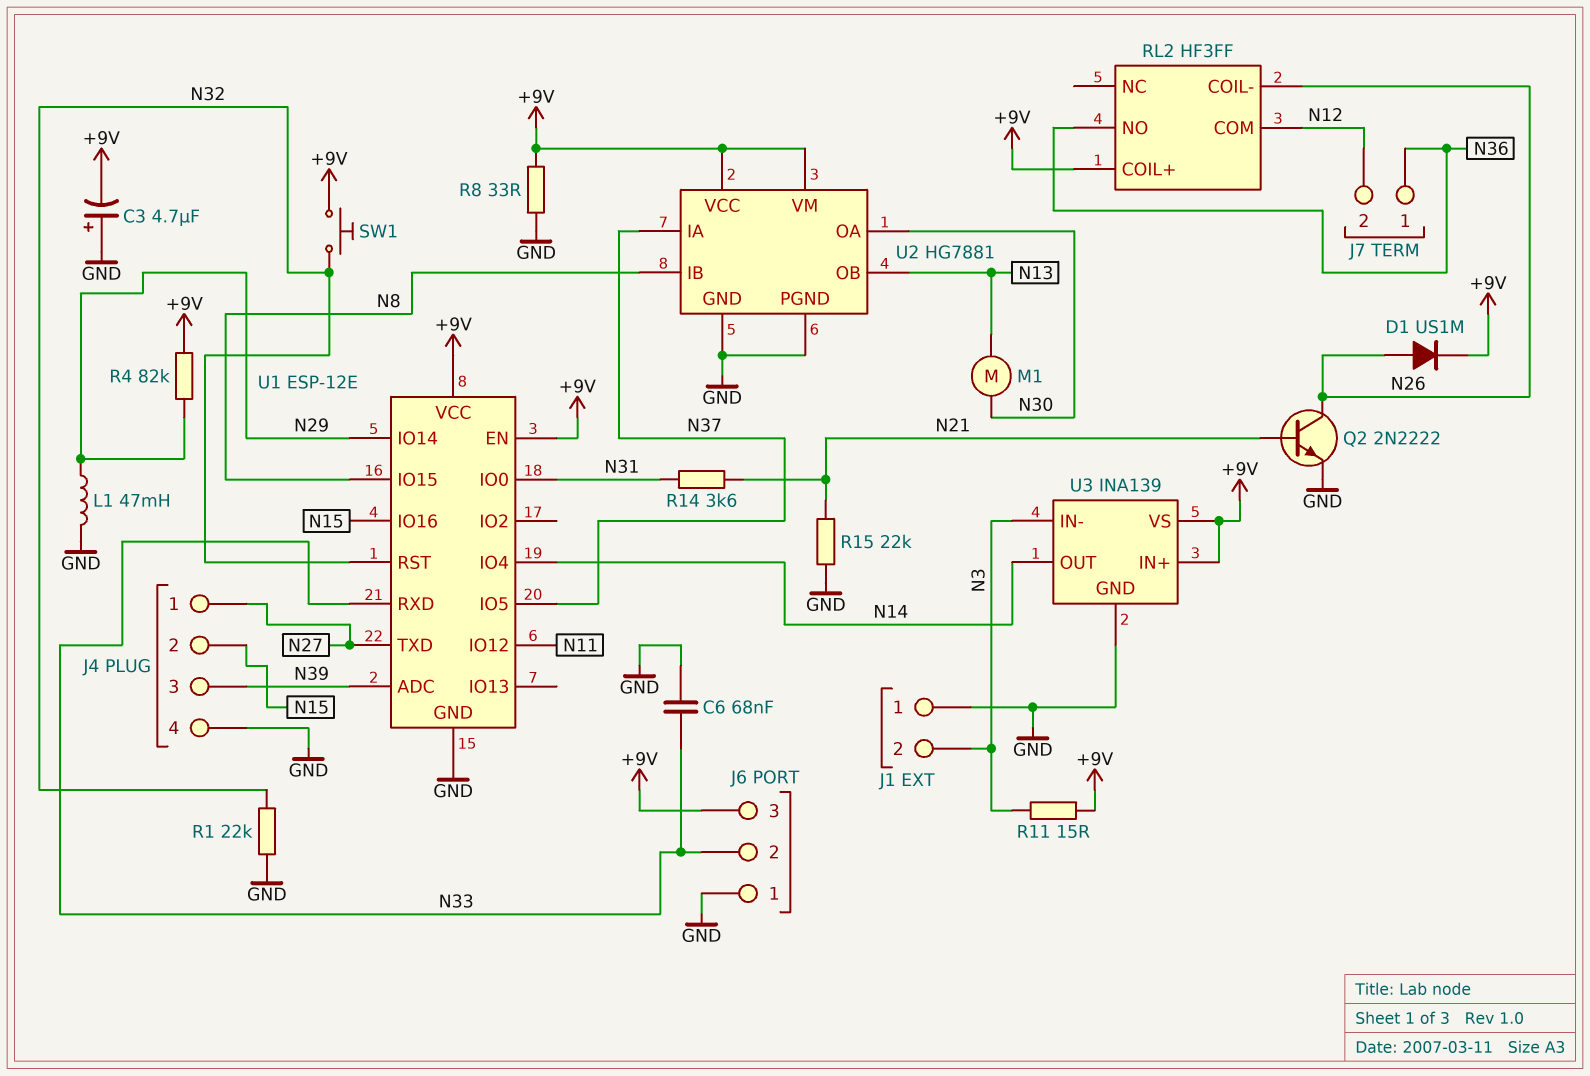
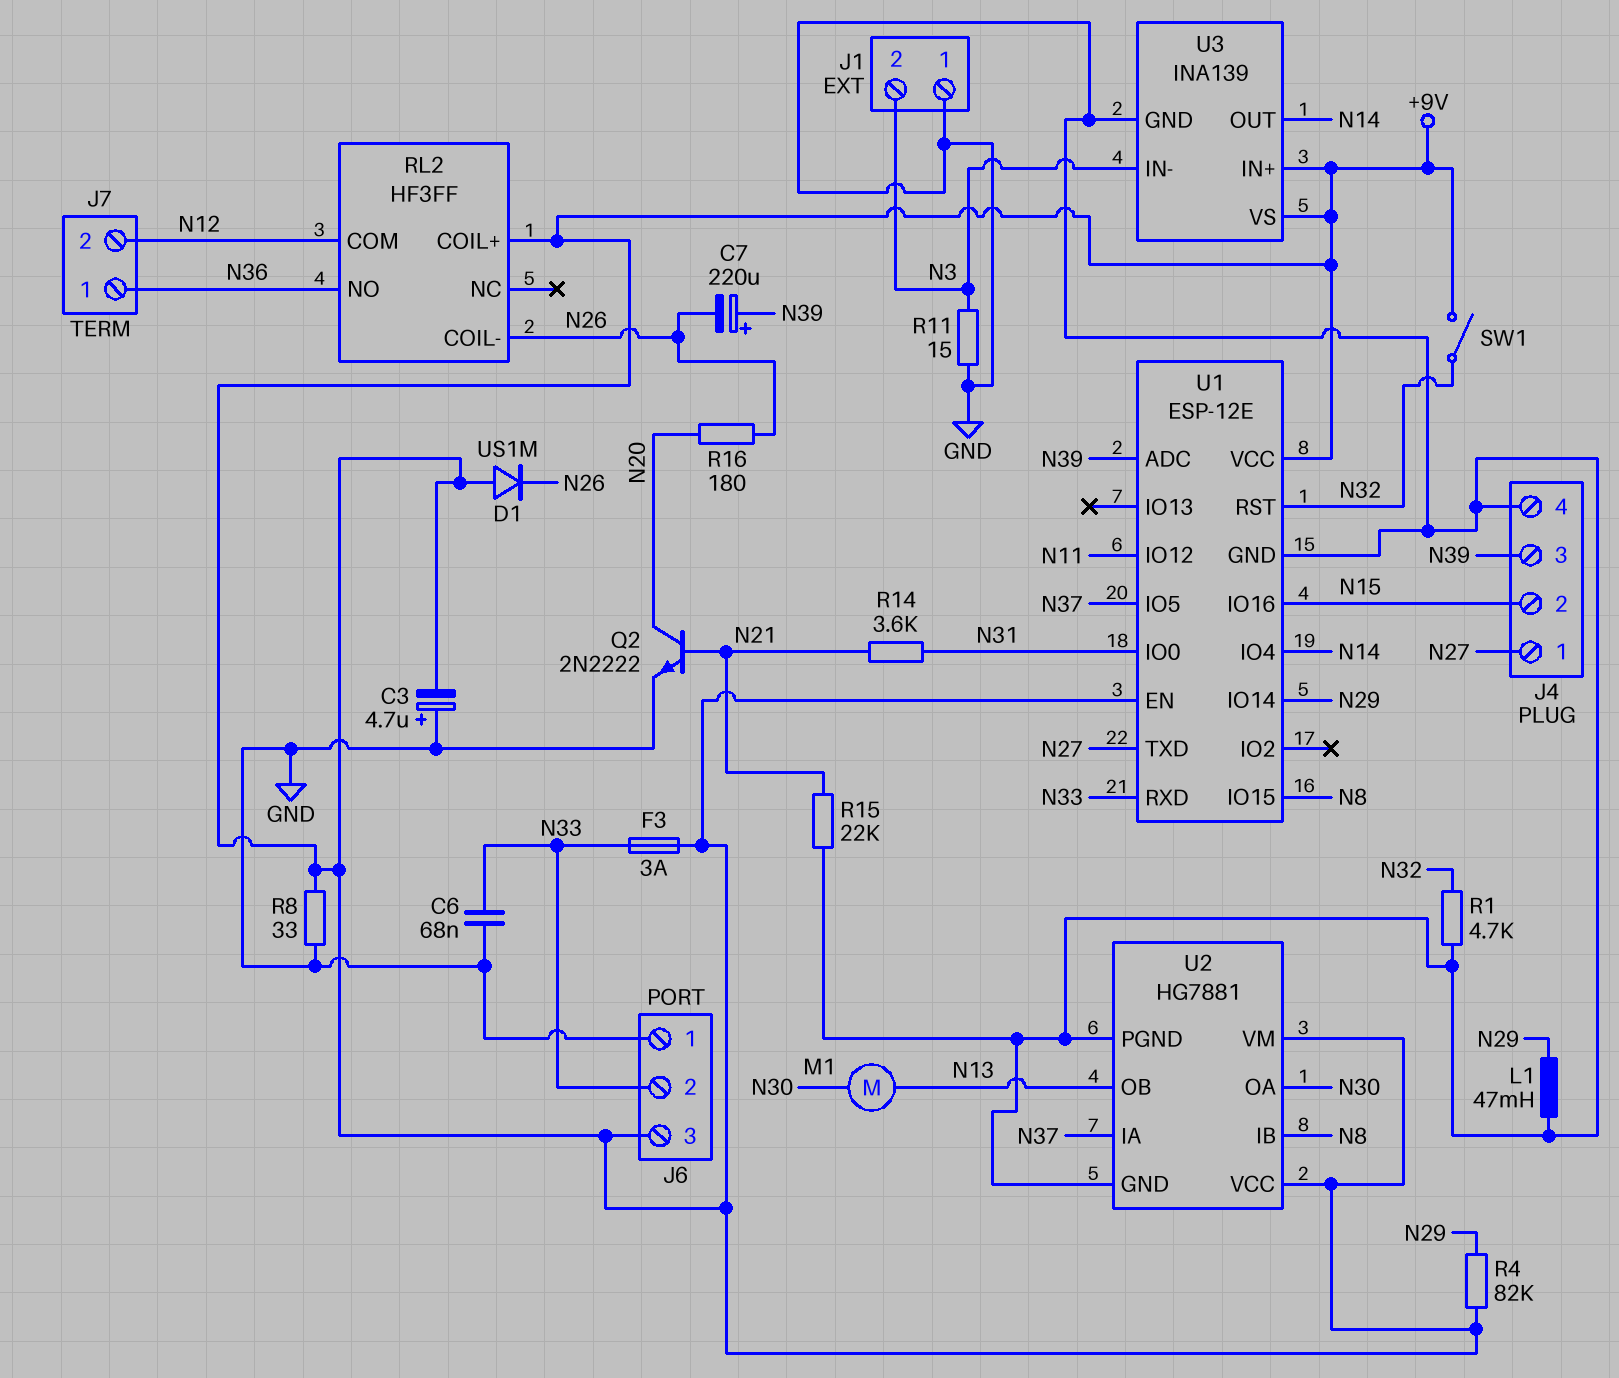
C7: none -> 220uF (plus N39, minus N26)
D1: diode US1M (A N26, K +9V) -> diode US1M (A +9V, K N26)
F3: none -> 3A (+9V, N33)
Q2: NPN 2N2222 (B N21, C N26, E GND) -> NPN 2N2222 (B N21, C N20, E GND)
R1: 22k (GND, N32) -> 4.7k (GND, N32)
R11: 15 (+9V, N3) -> 15 (GND, N3)
R16: none -> 180 (N20, N26)
SW1: button (+9V, N32) -> switch (+9V, N32)

